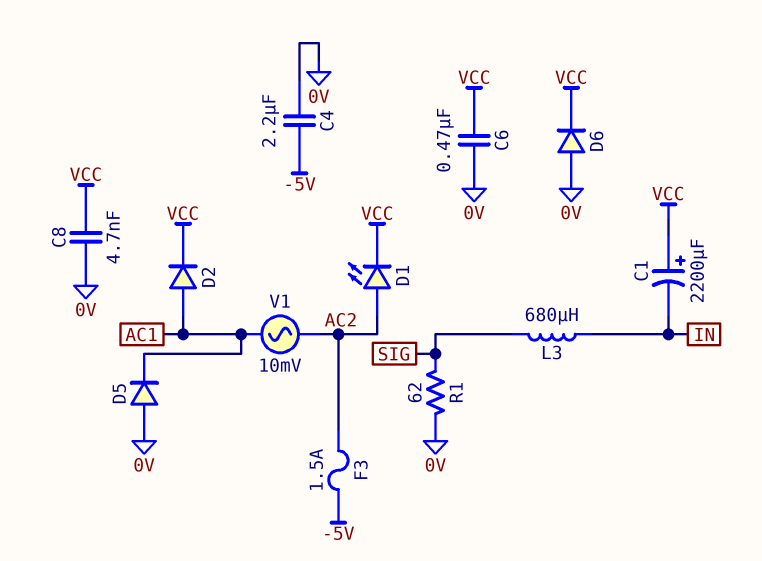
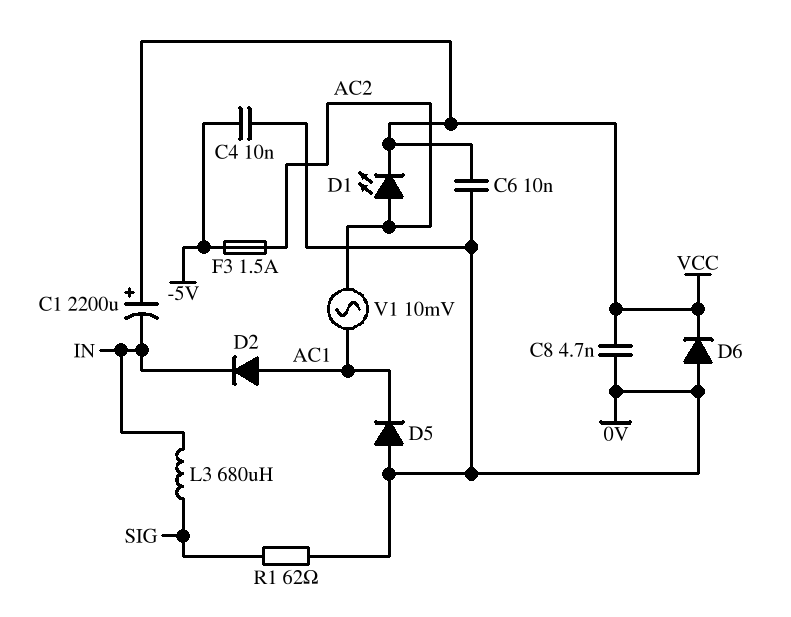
C4: 2.2uF (-5V, 0V) -> 10nF (-5V, 0V)
C6: 470nF (0V, VCC) -> 10nF (0V, VCC)
D2: diode (A AC1, K VCC) -> diode (A AC1, K IN)

